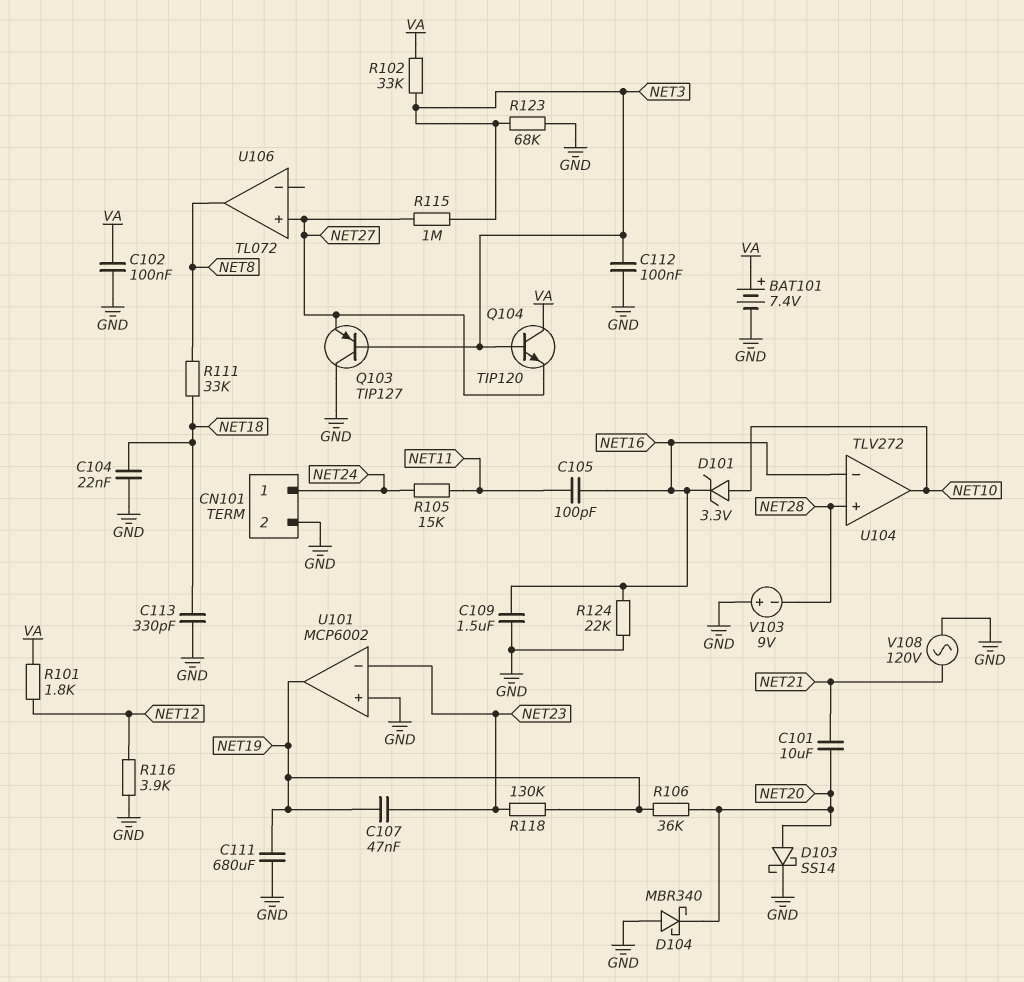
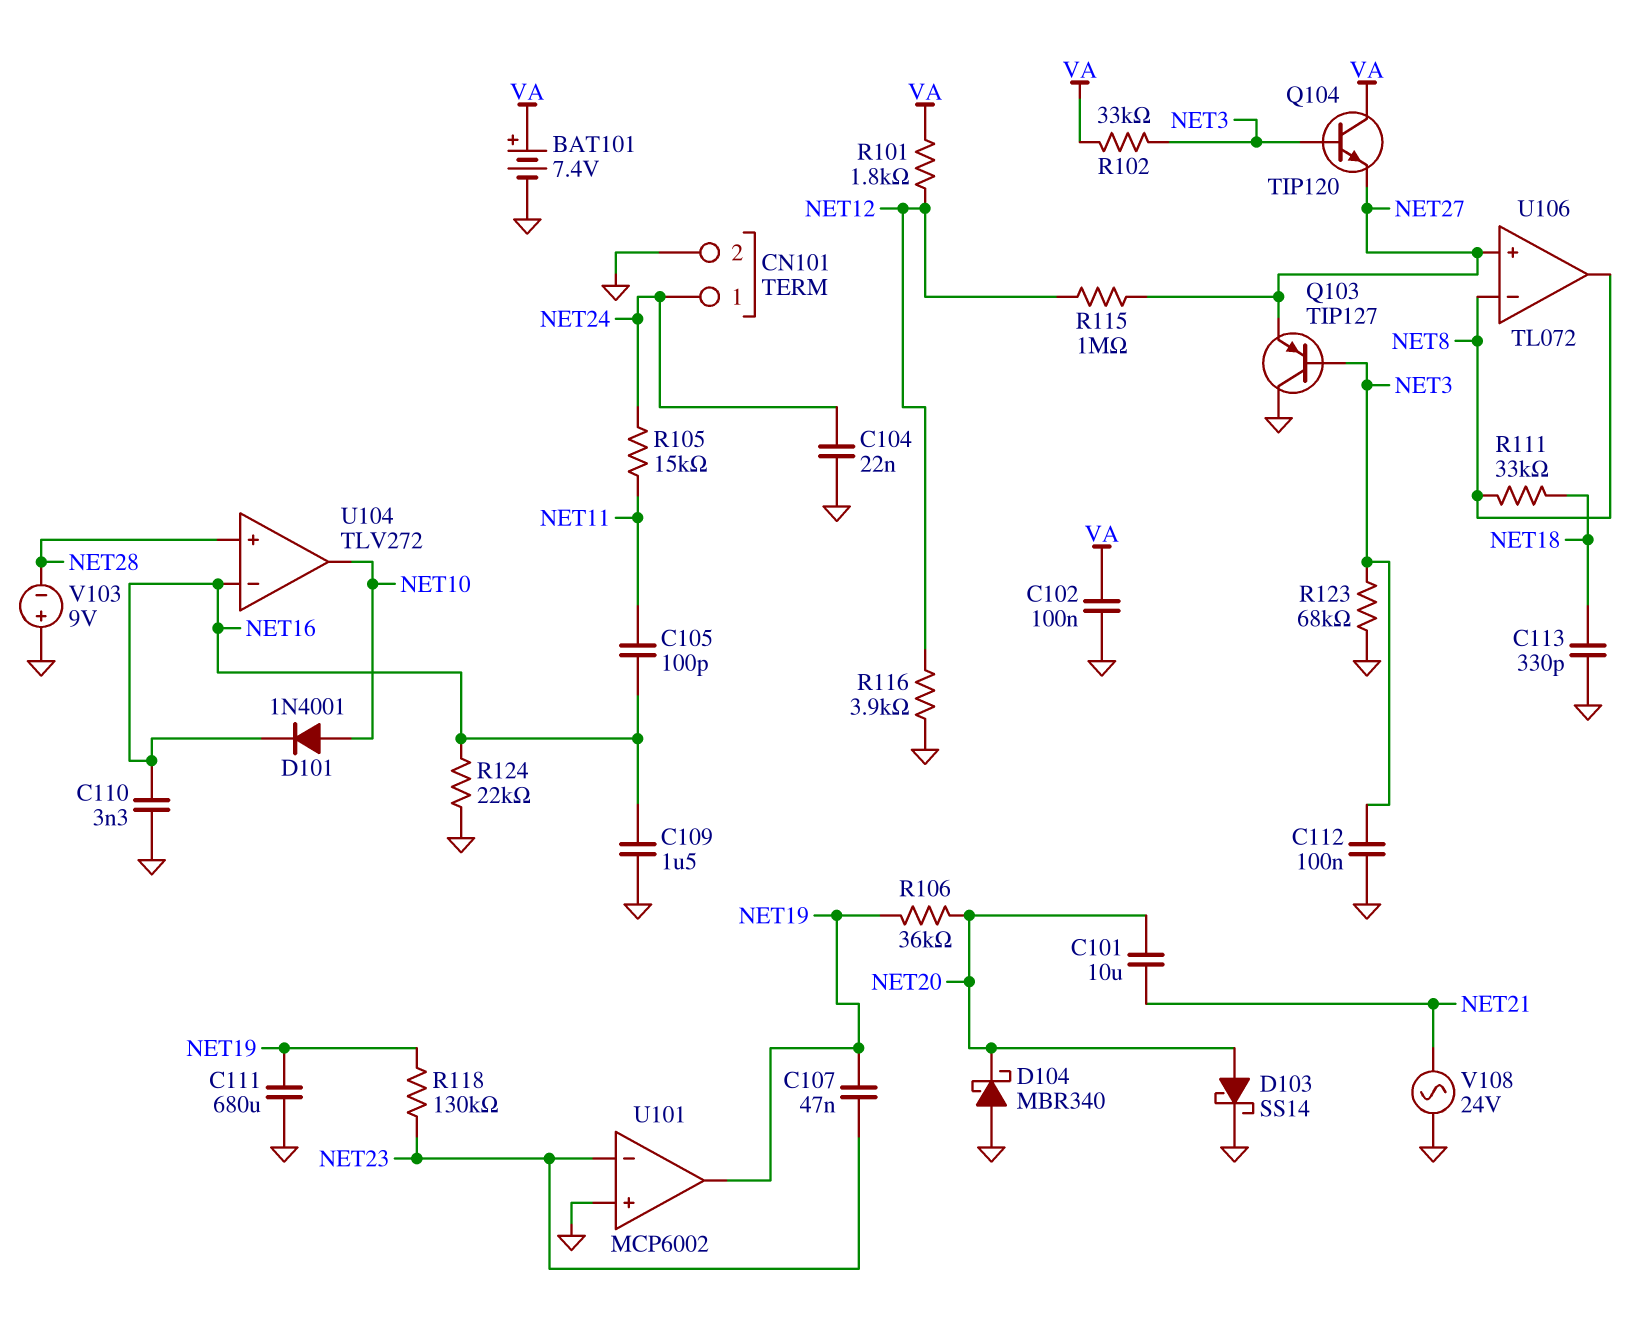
C104: 22nF (GND, NET18) -> 22nF (GND, NET24)
C110: none -> 3.3nF (GND, NET16)
D101: zener 3.3V (A NET10, K NET16) -> diode 1N4001 (A NET10, K NET16)
R115: 1M (NET3, NET27) -> 1M (NET12, NET27)
U106 pin in-: none -> NET8
V108: AC 120V (GND, NET21) -> AC 24V (GND, NET21)

